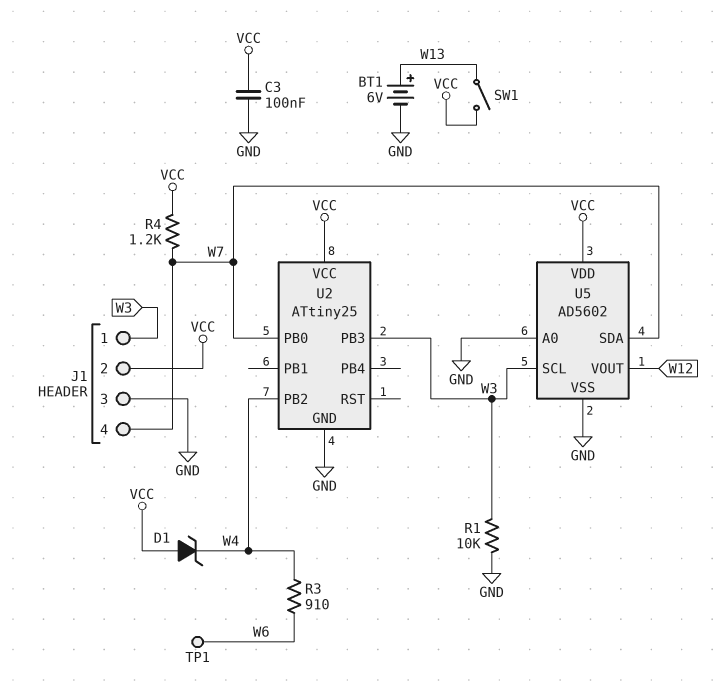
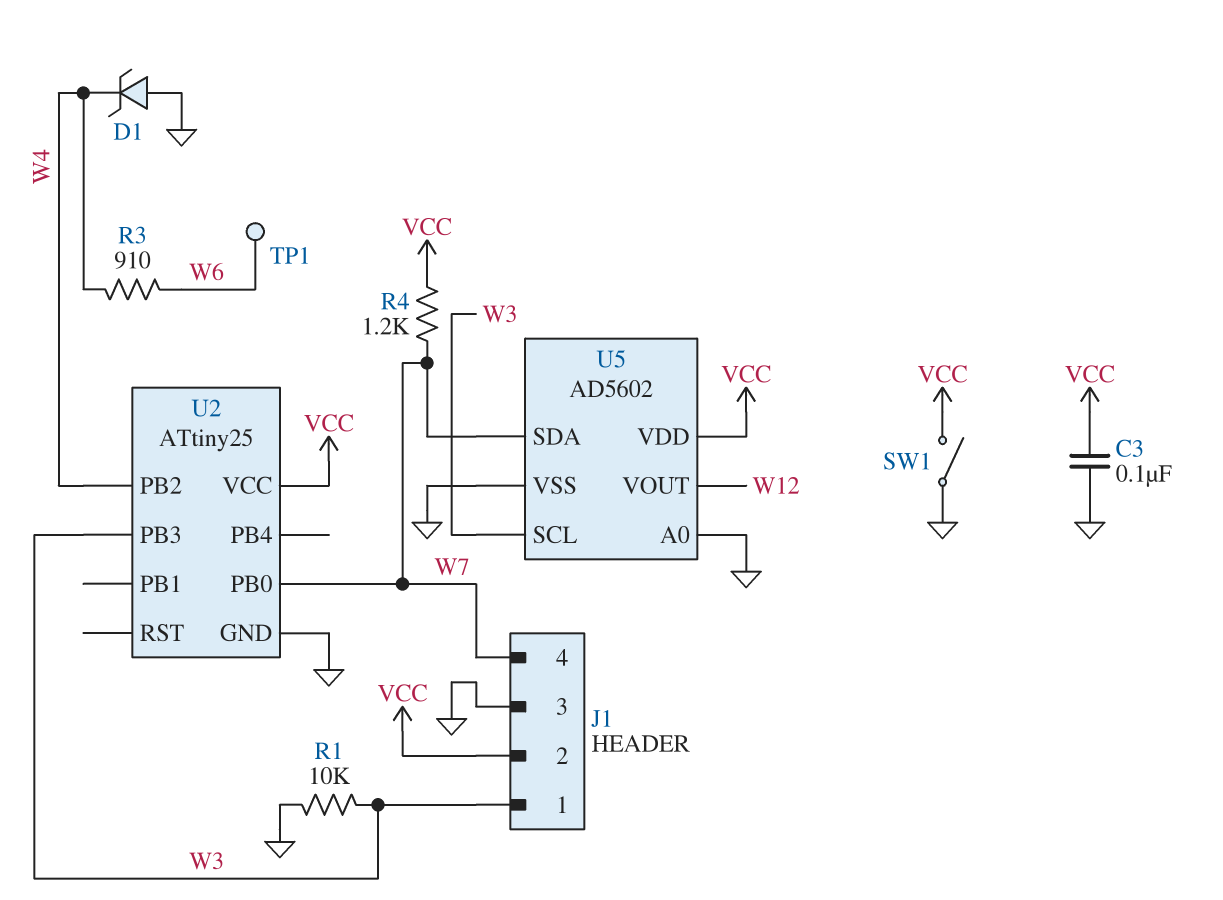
BT1: 6V (plus W13, minus GND) -> none
D1: zener (A VCC, K W4) -> zener (A GND, K W4)
SW1: switch (VCC, W13) -> switch (GND, VCC)

